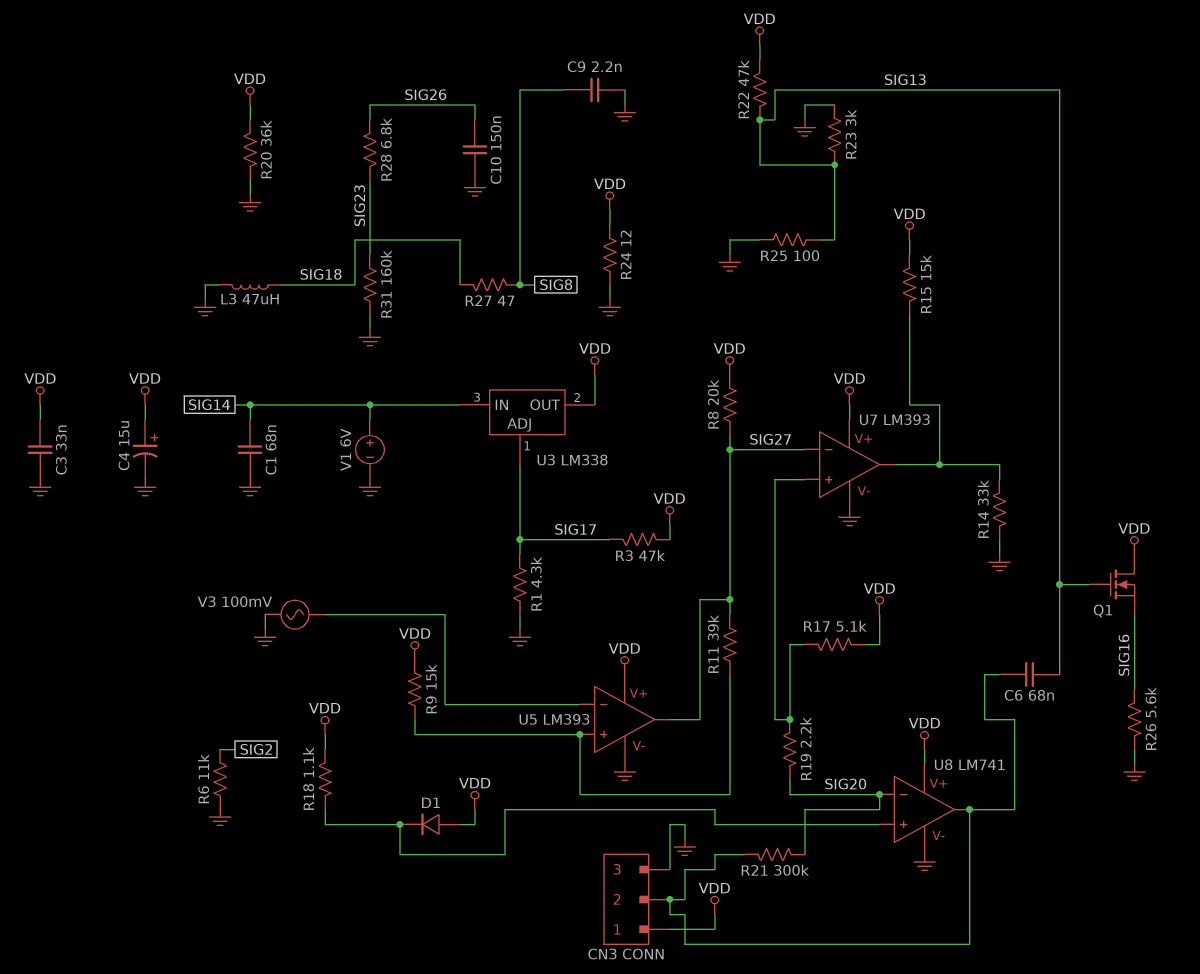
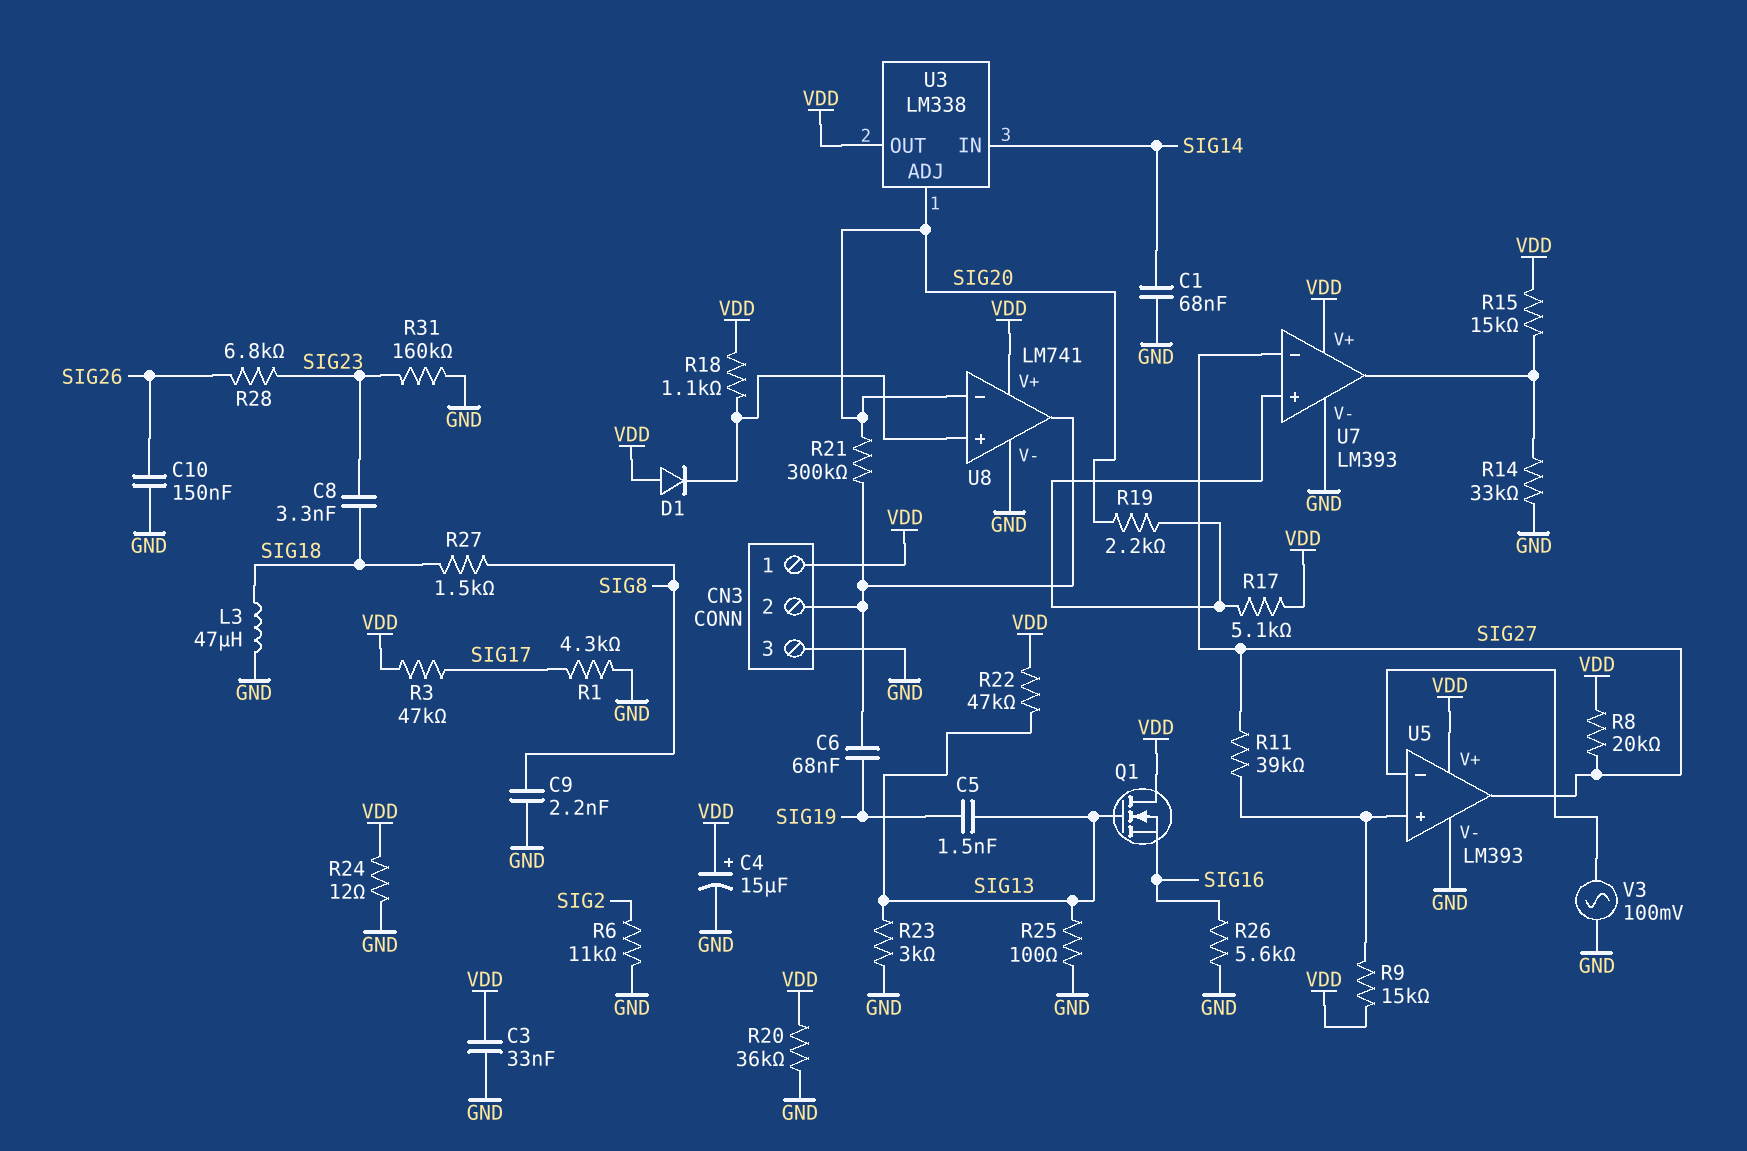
C5: none -> 1.5nF (SIG13, SIG19)
C6: 68nF (CN3/2, SIG13) -> 68nF (CN3/2, SIG19)
C8: none -> 3.3nF (SIG18, SIG23)
R27: 47 (SIG8, SIG18) -> 1.5k (SIG8, SIG18)
U3 pin ADJ: SIG17 -> SIG20
V1: 6V (plus SIG14, minus GND) -> none

